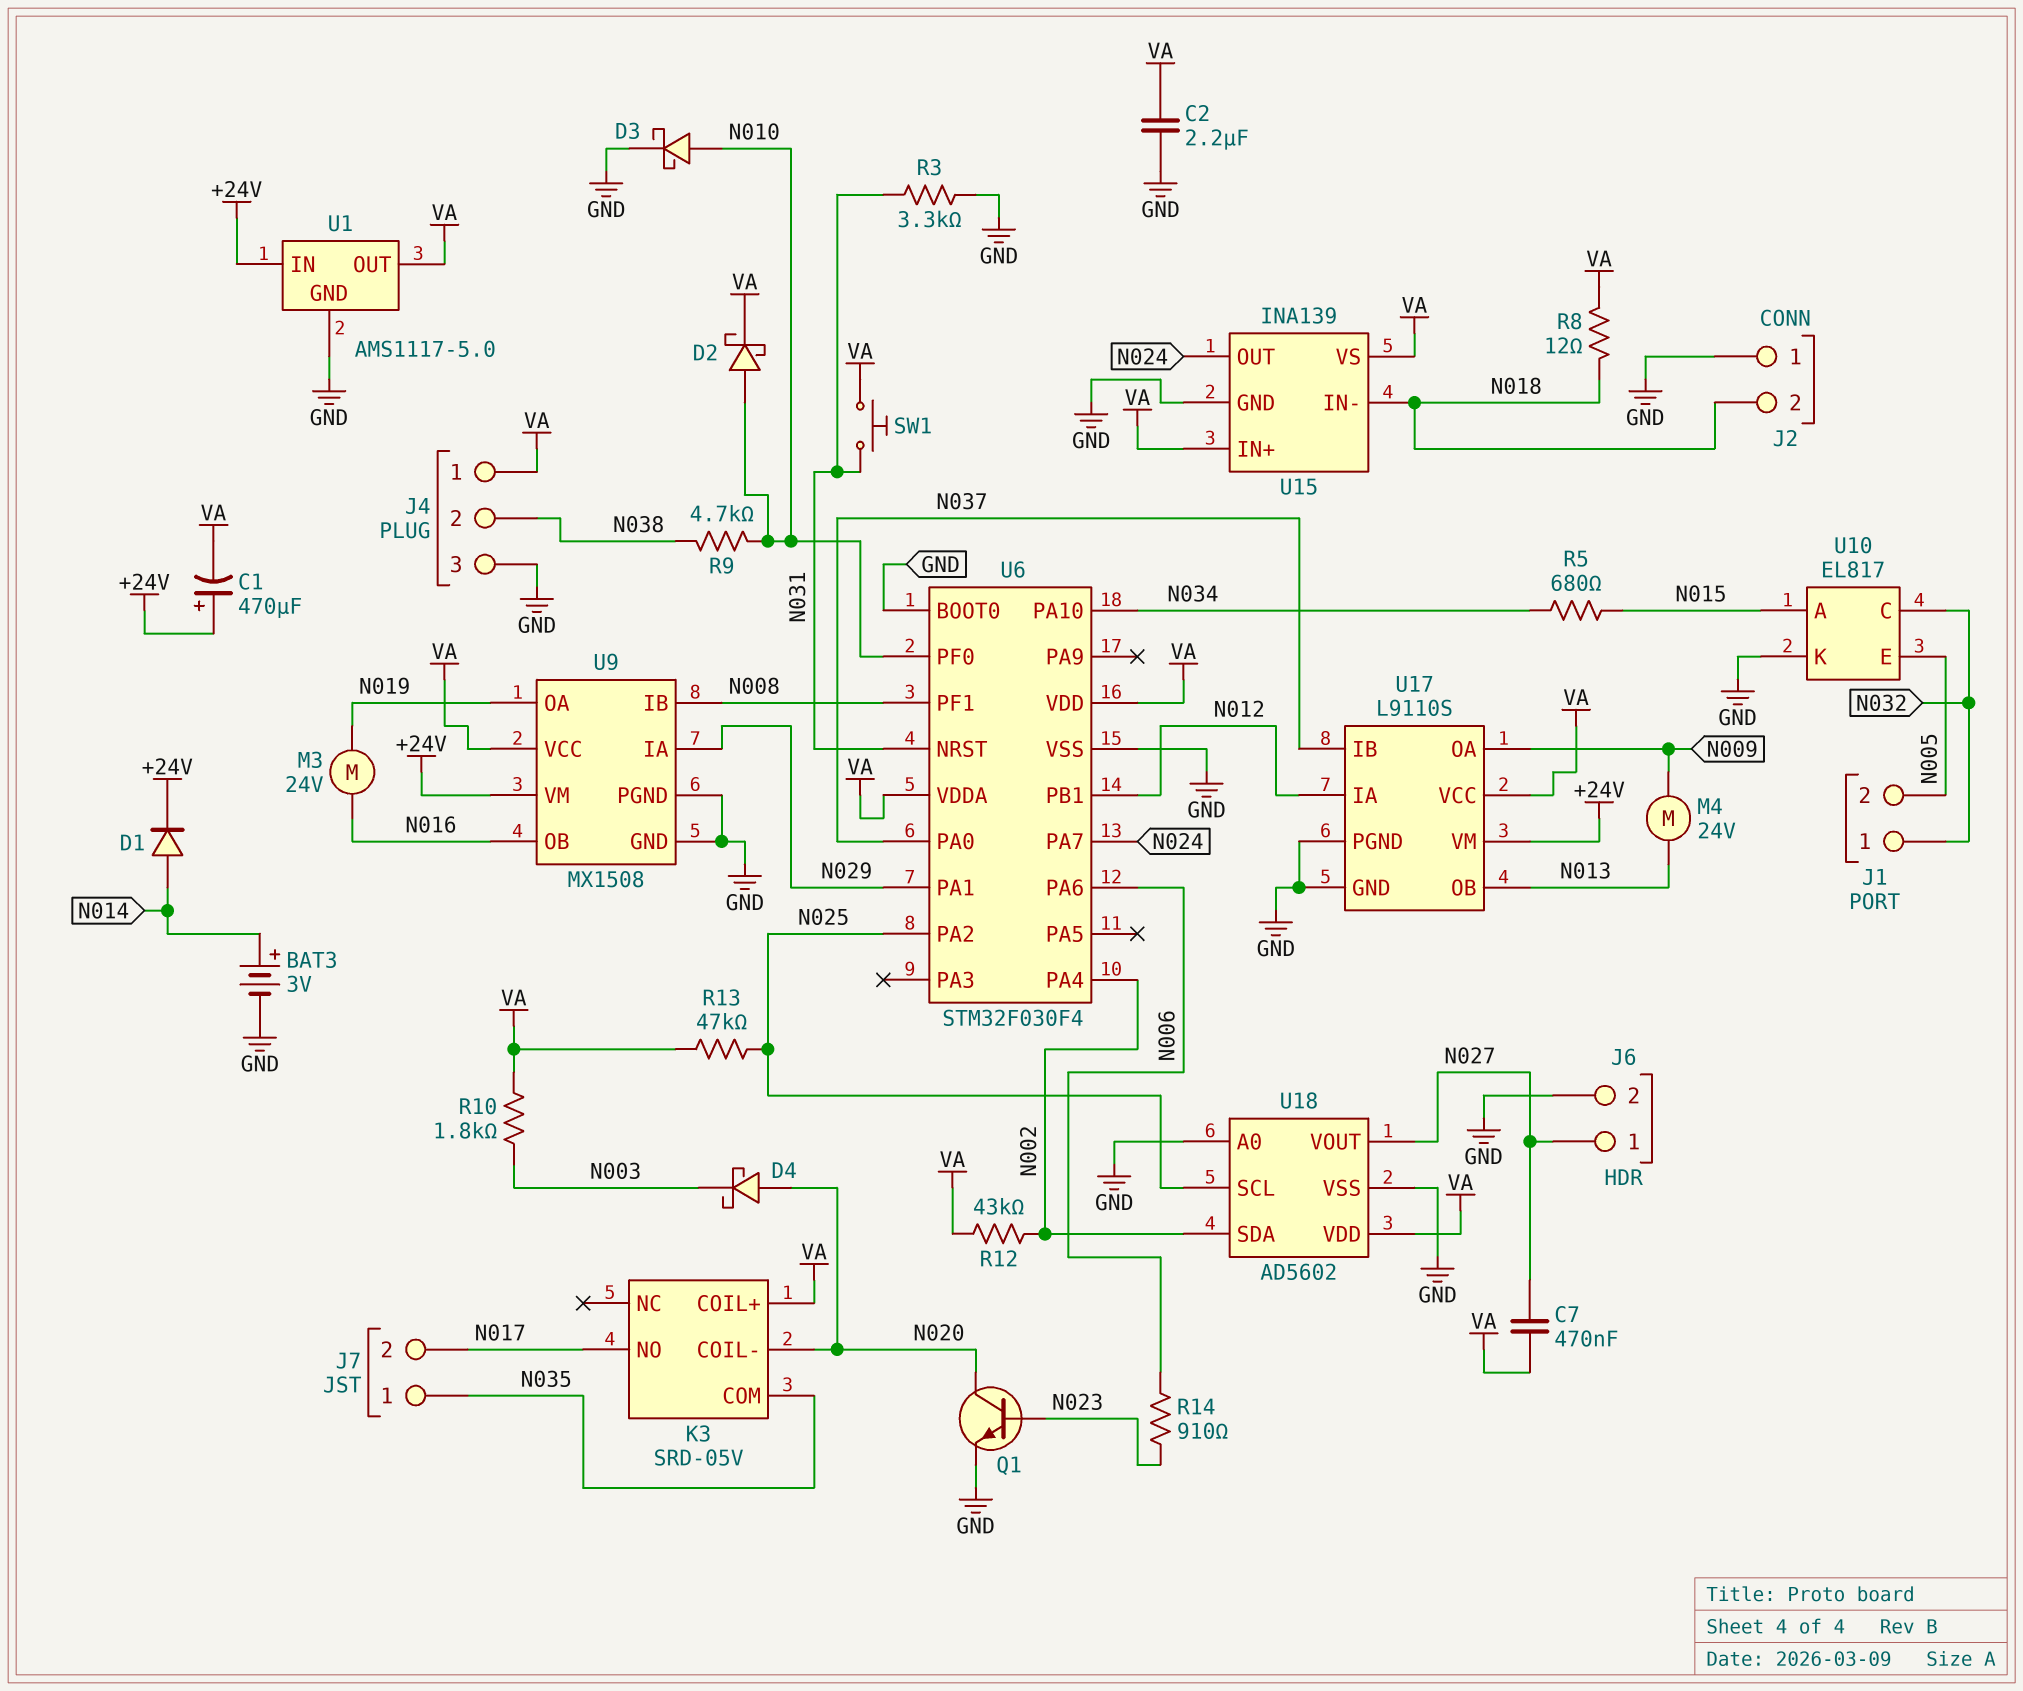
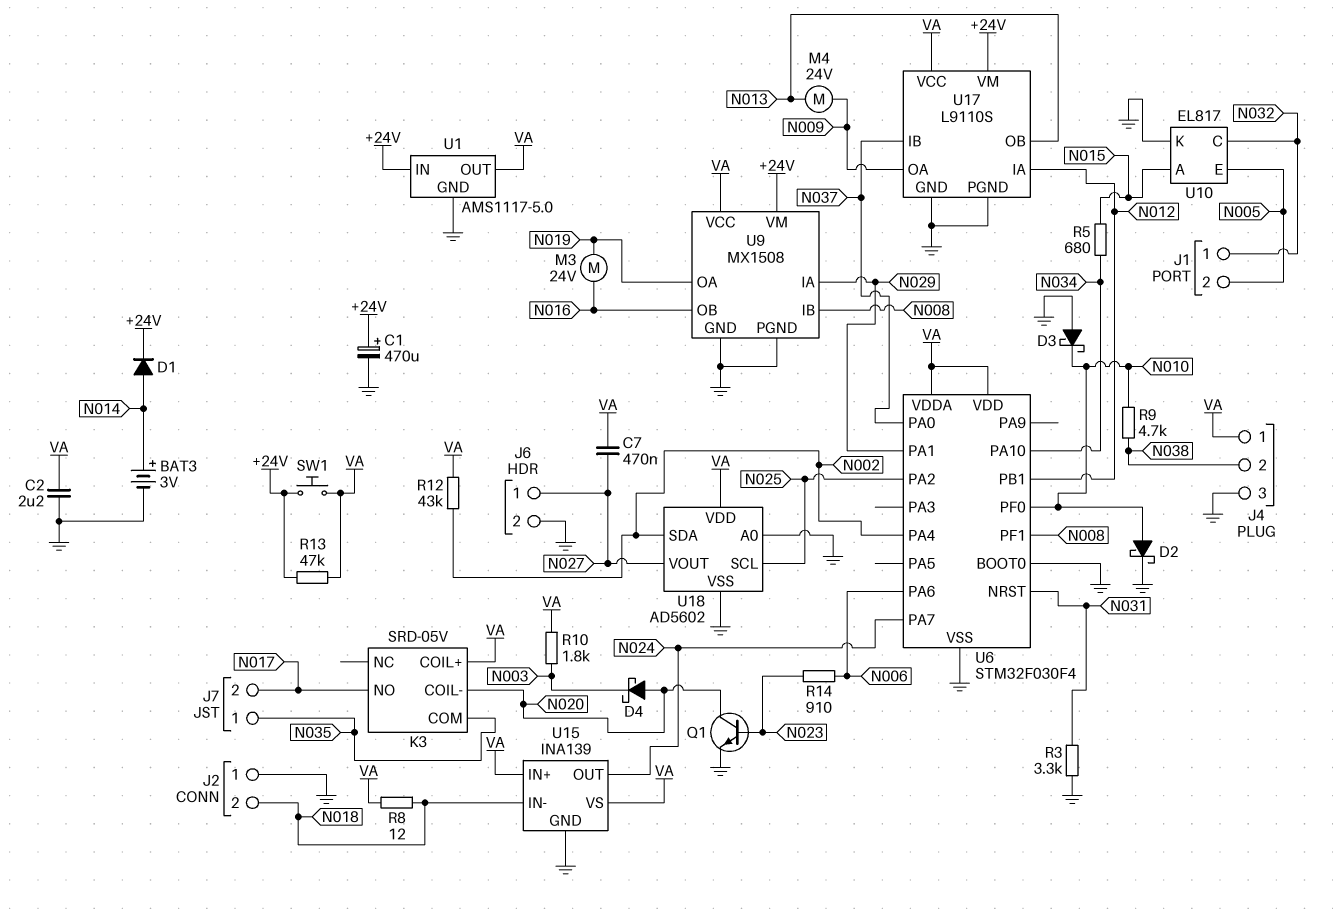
C1: 470uF (plus +24V, minus VA) -> 470uF (plus +24V, minus GND)
D2: schottky (A N010, K VA) -> schottky (A N010, K GND)
D3: schottky (A N010, K GND) -> schottky (A GND, K N010)
R13: 47k (N025, VA) -> 47k (+24V, VA)
SW1: button (N031, VA) -> button (+24V, VA)

